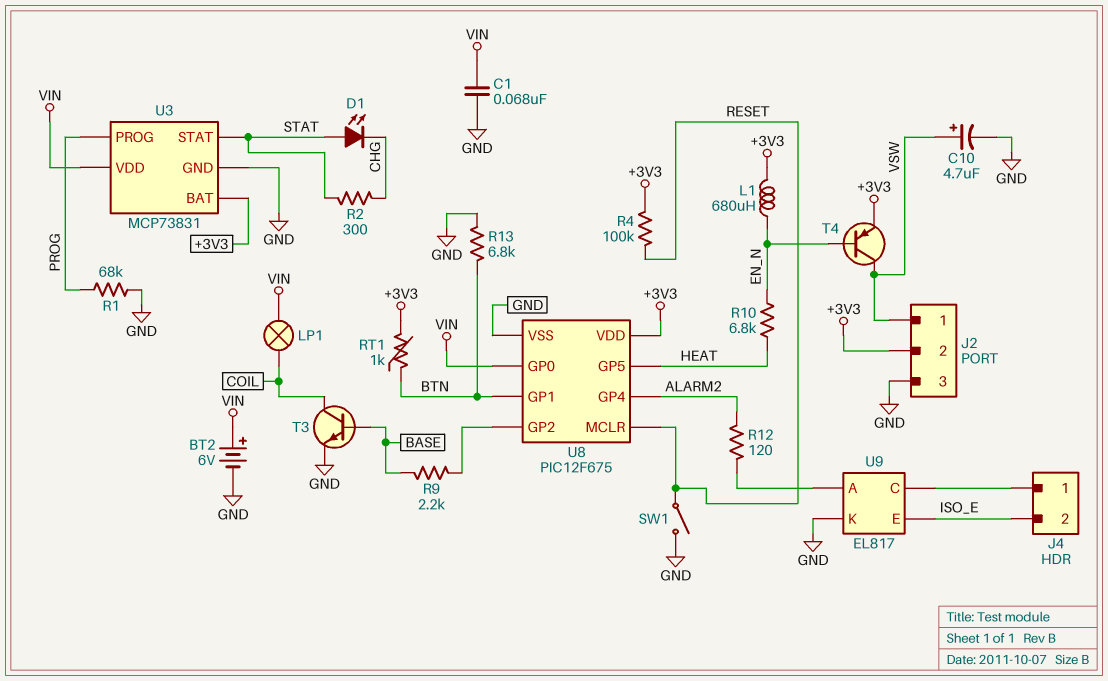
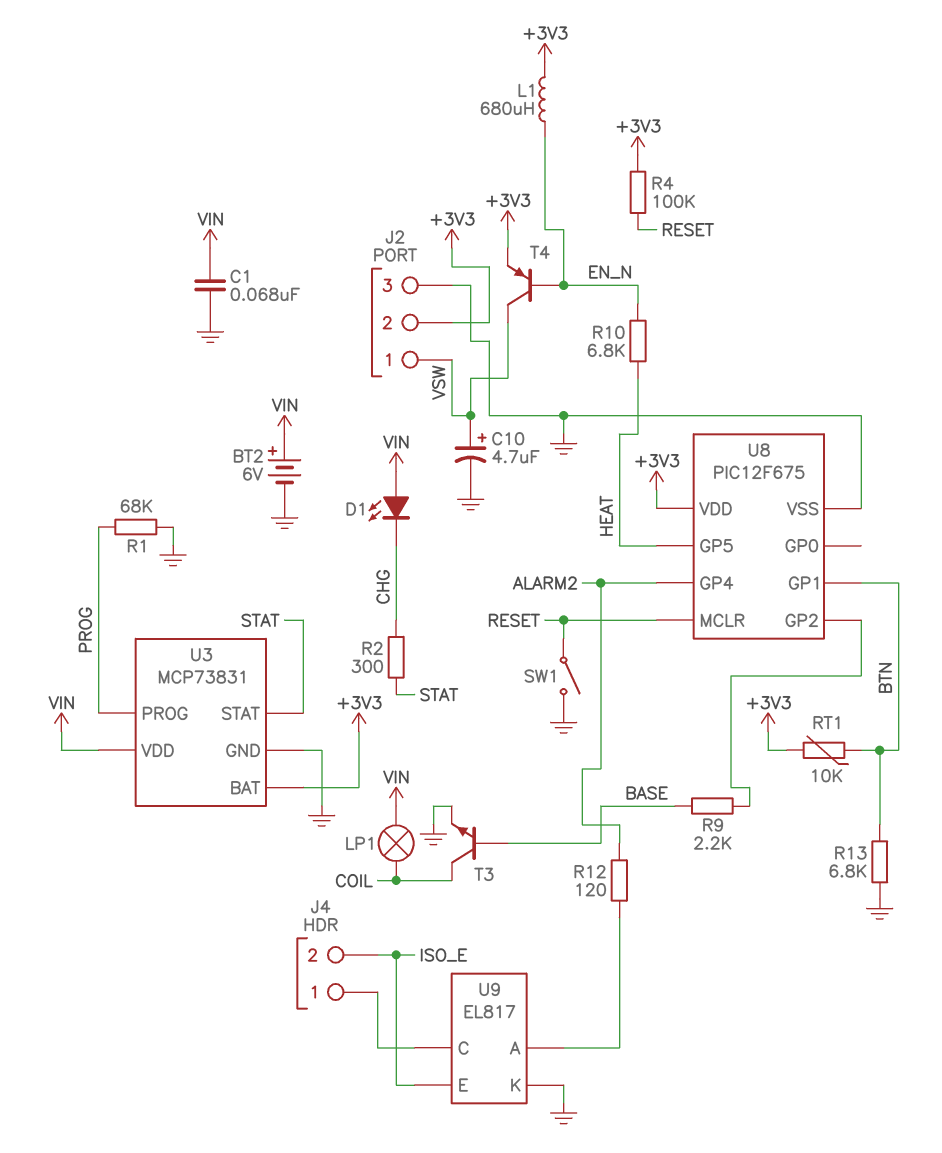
D1: LED (A STAT, K CHG) -> LED (A VIN, K CHG)
RT1: 1k (+3V3, BTN) -> 10k (+3V3, BTN)
U8 pin GP0: VIN -> none

